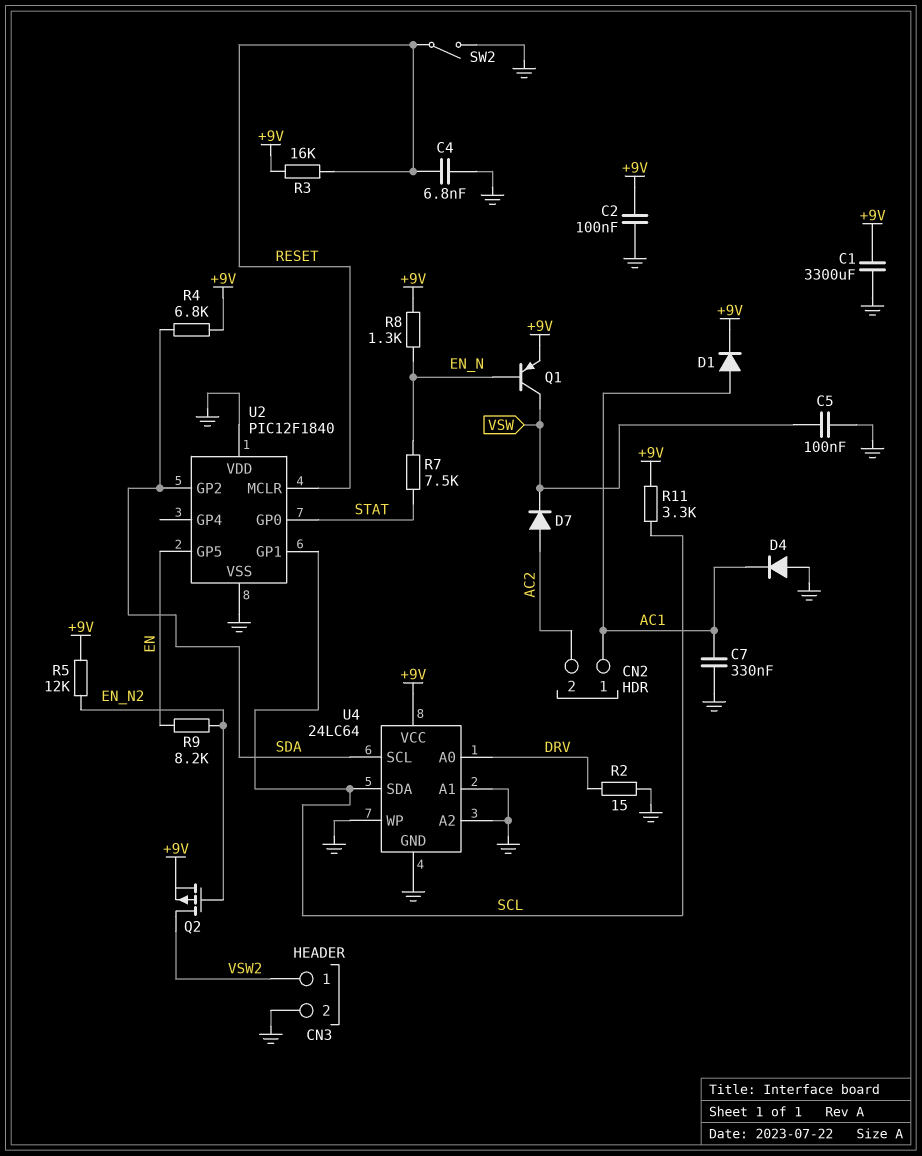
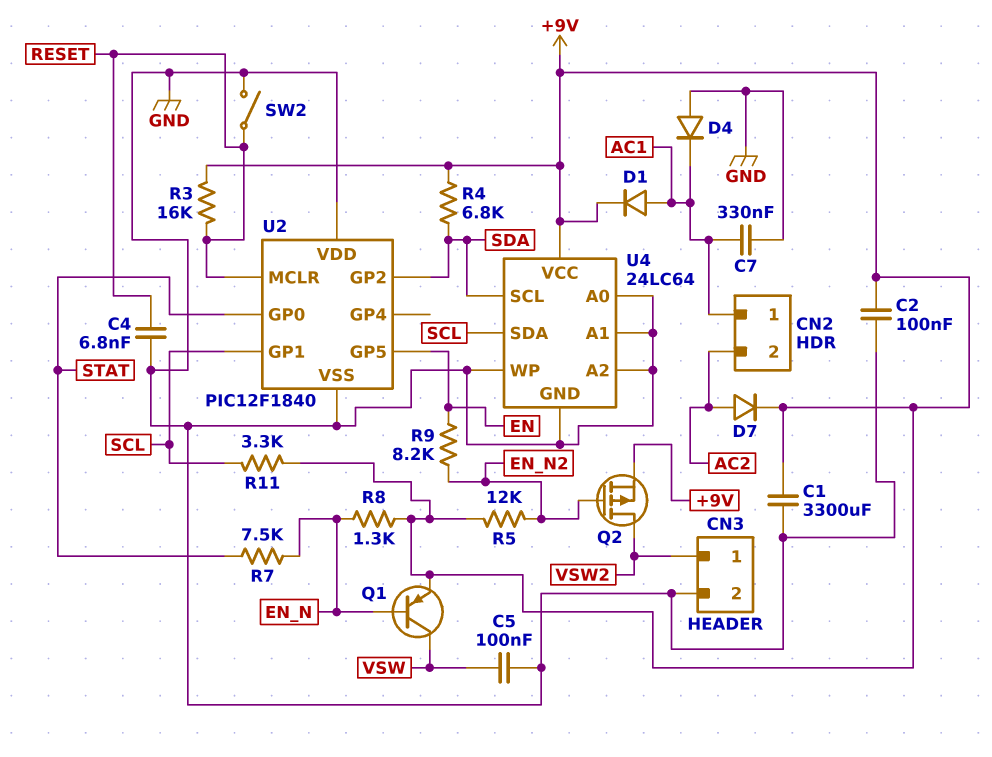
D7: diode (A AC2, K VSW) -> diode (A AC2, K +9V)
R2: 15 (DRV, GND) -> none
U4 pin A0: DRV -> GND

